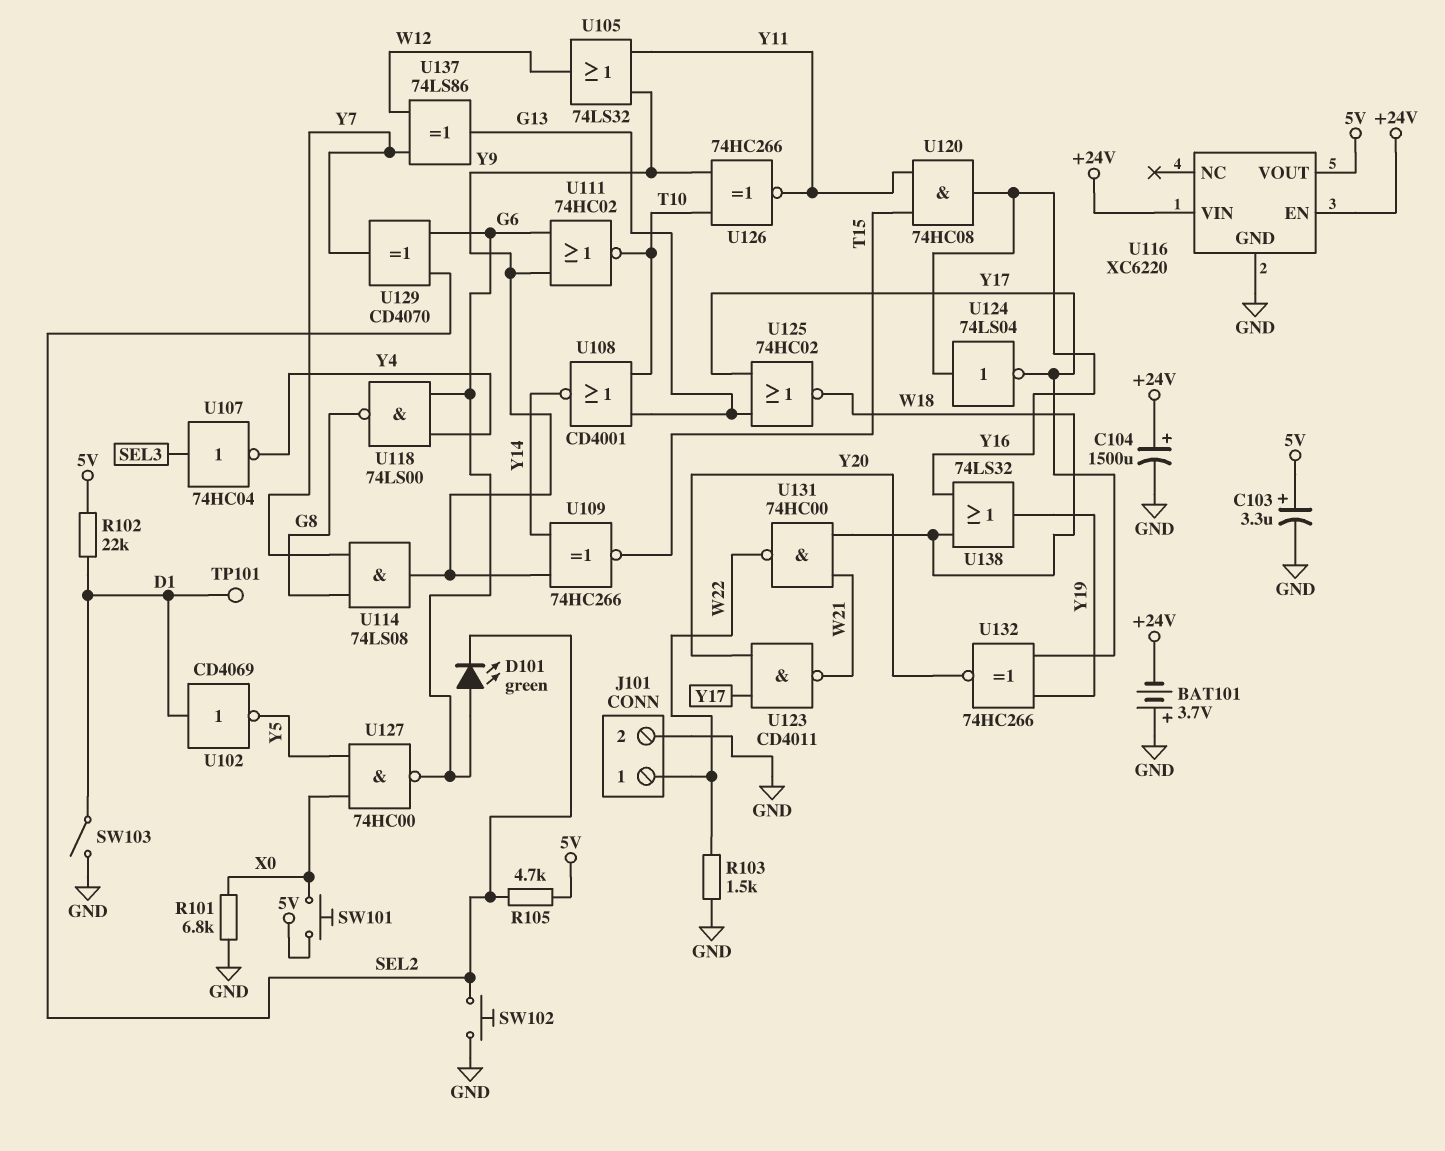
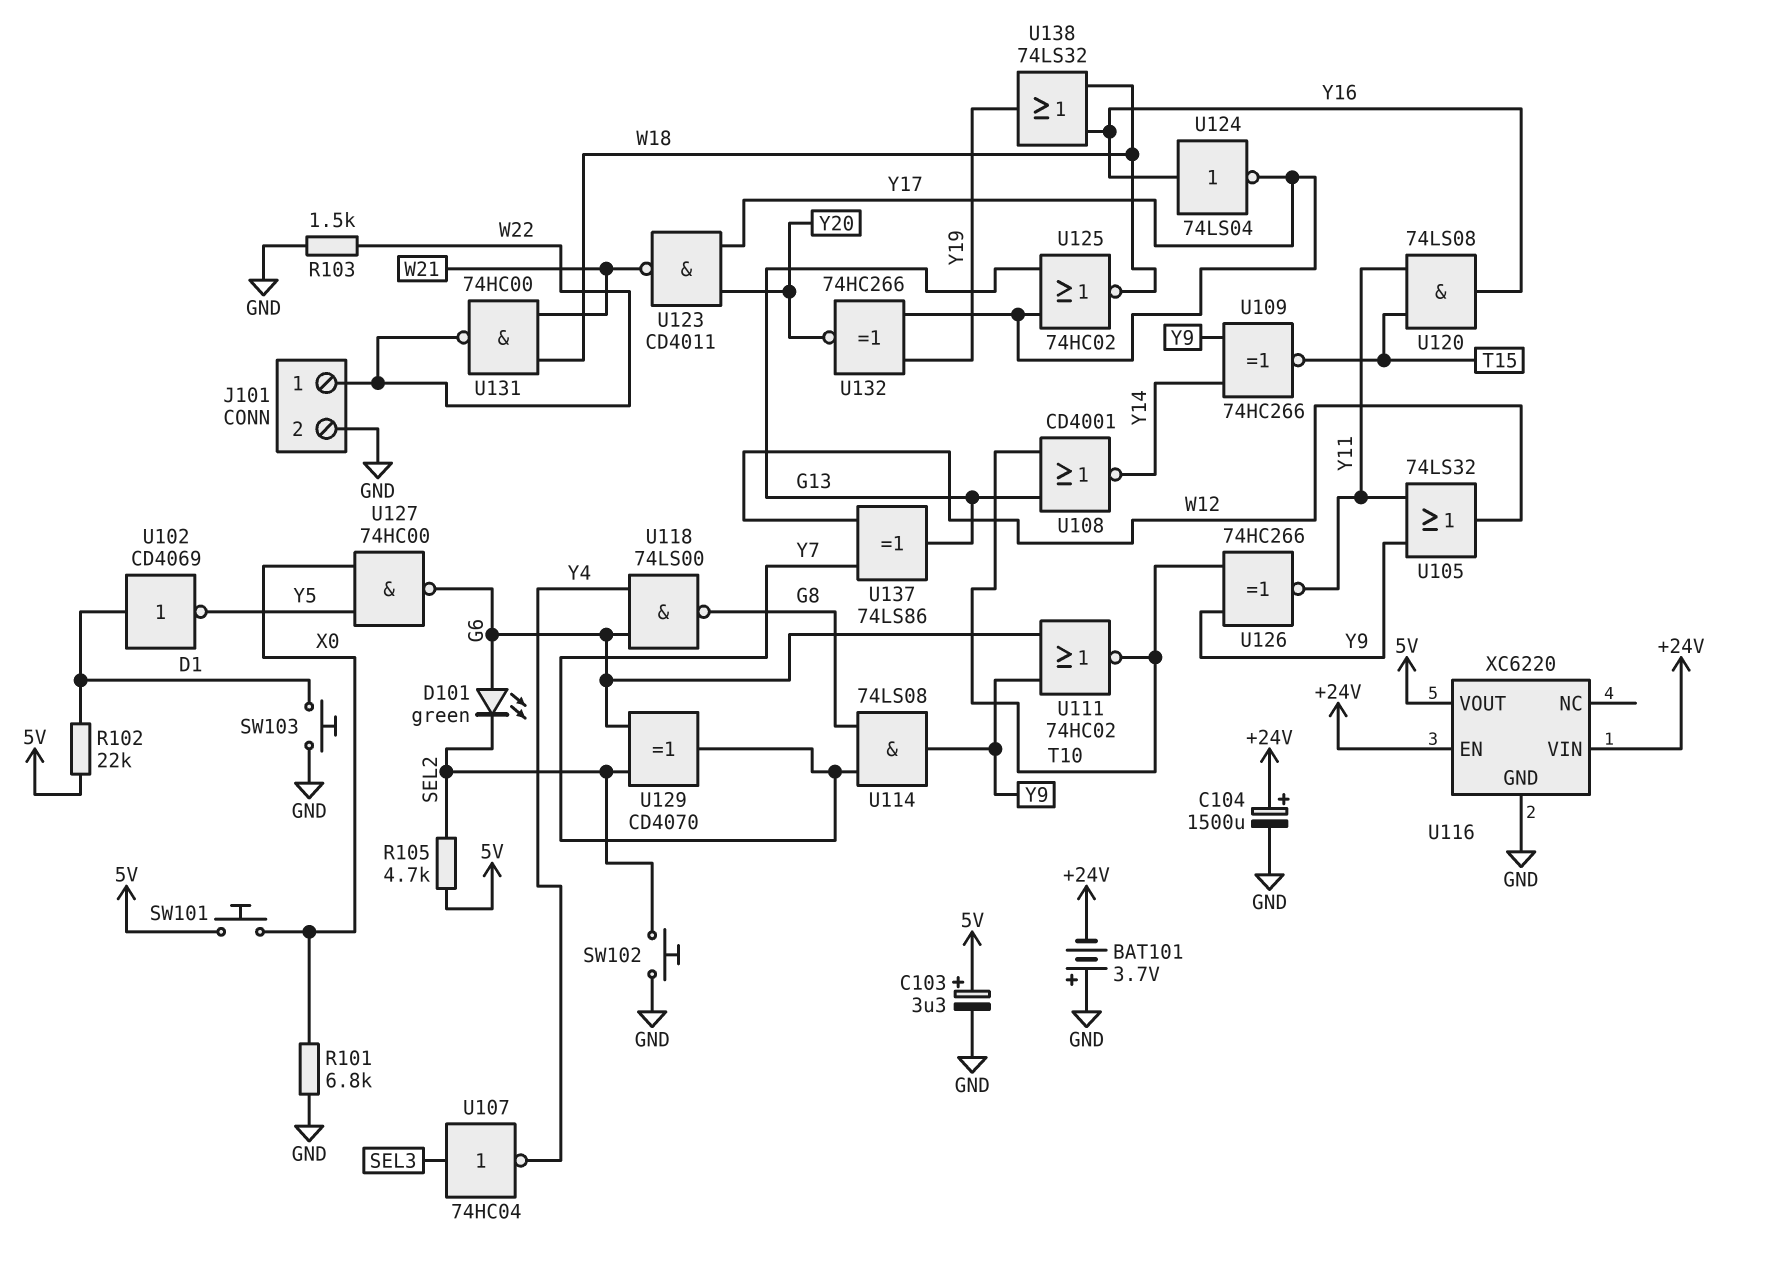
SW103: switch (D1, GND) -> button (D1, GND)
TP101: test point (D1) -> none
U120: AND 74HC08 (in T15, in Y11, out Y16) -> AND 74LS08 (in T15, in Y11, out Y16)

